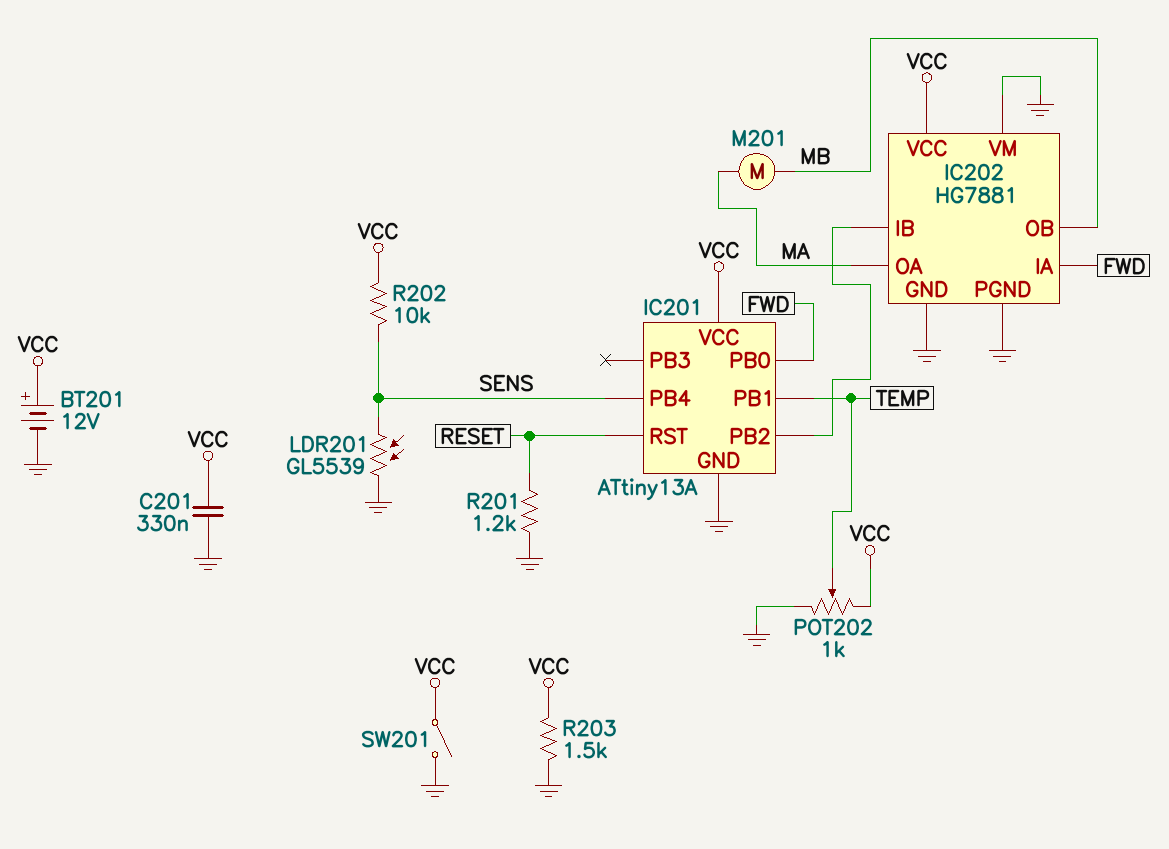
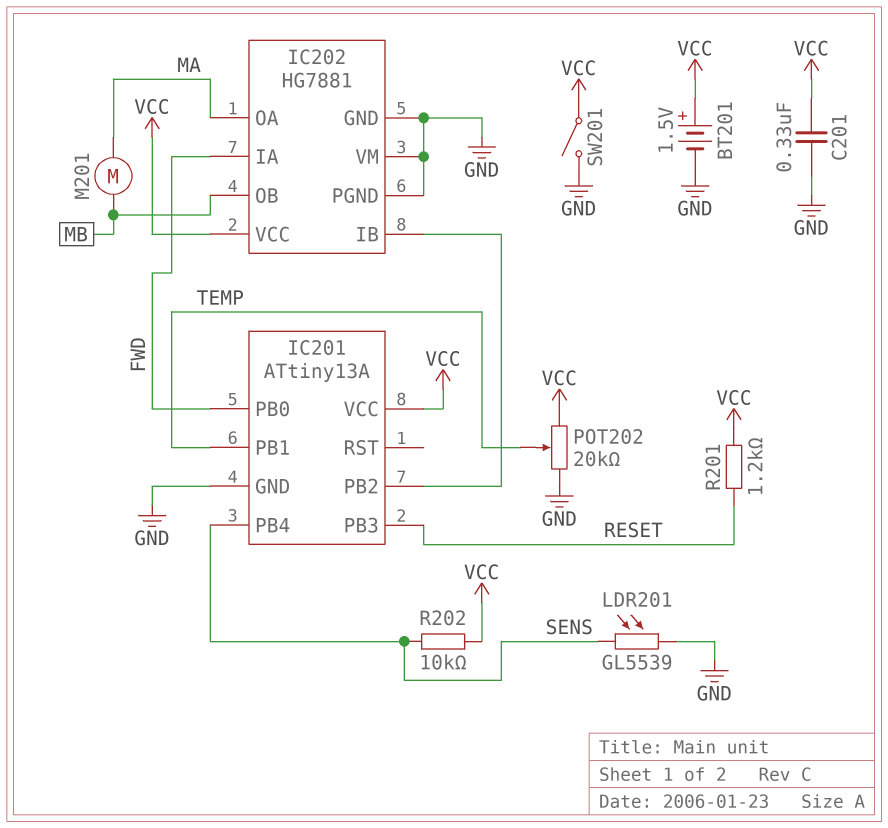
BT201: 12V (plus VCC, minus GND) -> 1.5V (plus VCC, minus GND)
IC201 pin PB3: none -> RESET
IC201 pin RST: RESET -> none
POT202: 1k (GND, VCC, wiper TEMP) -> 20k (GND, VCC, wiper TEMP)
R201: 1.2k (GND, RESET) -> 1.2k (RESET, VCC)
R203: 1.5k (GND, VCC) -> none

